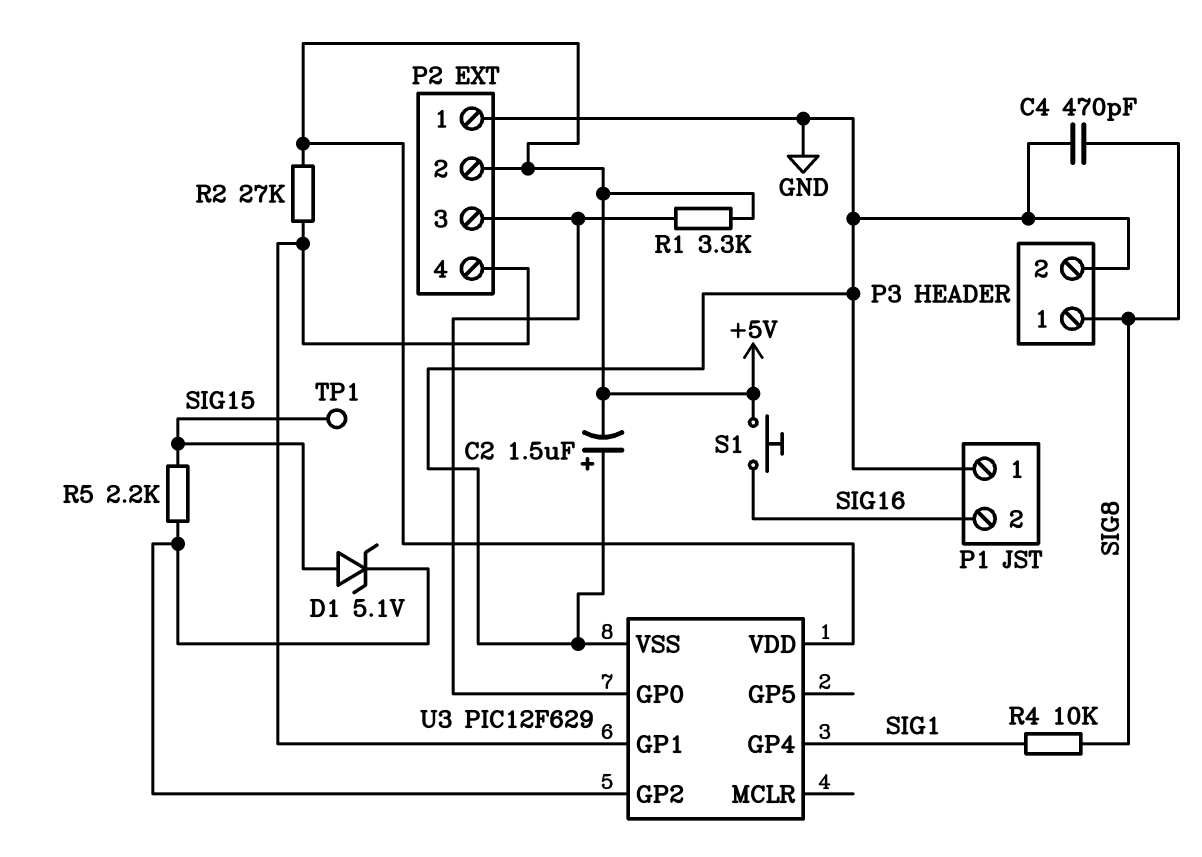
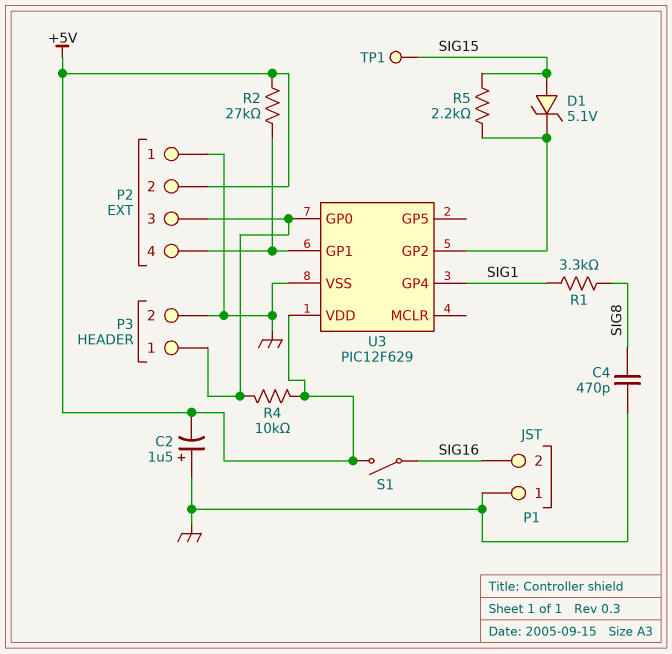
P3 pin 1: SIG8 -> P2/3
R1: 3.3k (+5V, P2/3) -> 3.3k (SIG1, SIG8)
R4: 10k (SIG1, SIG8) -> 10k (+5V, P2/3)
S1: button (+5V, SIG16) -> switch (+5V, SIG16)

